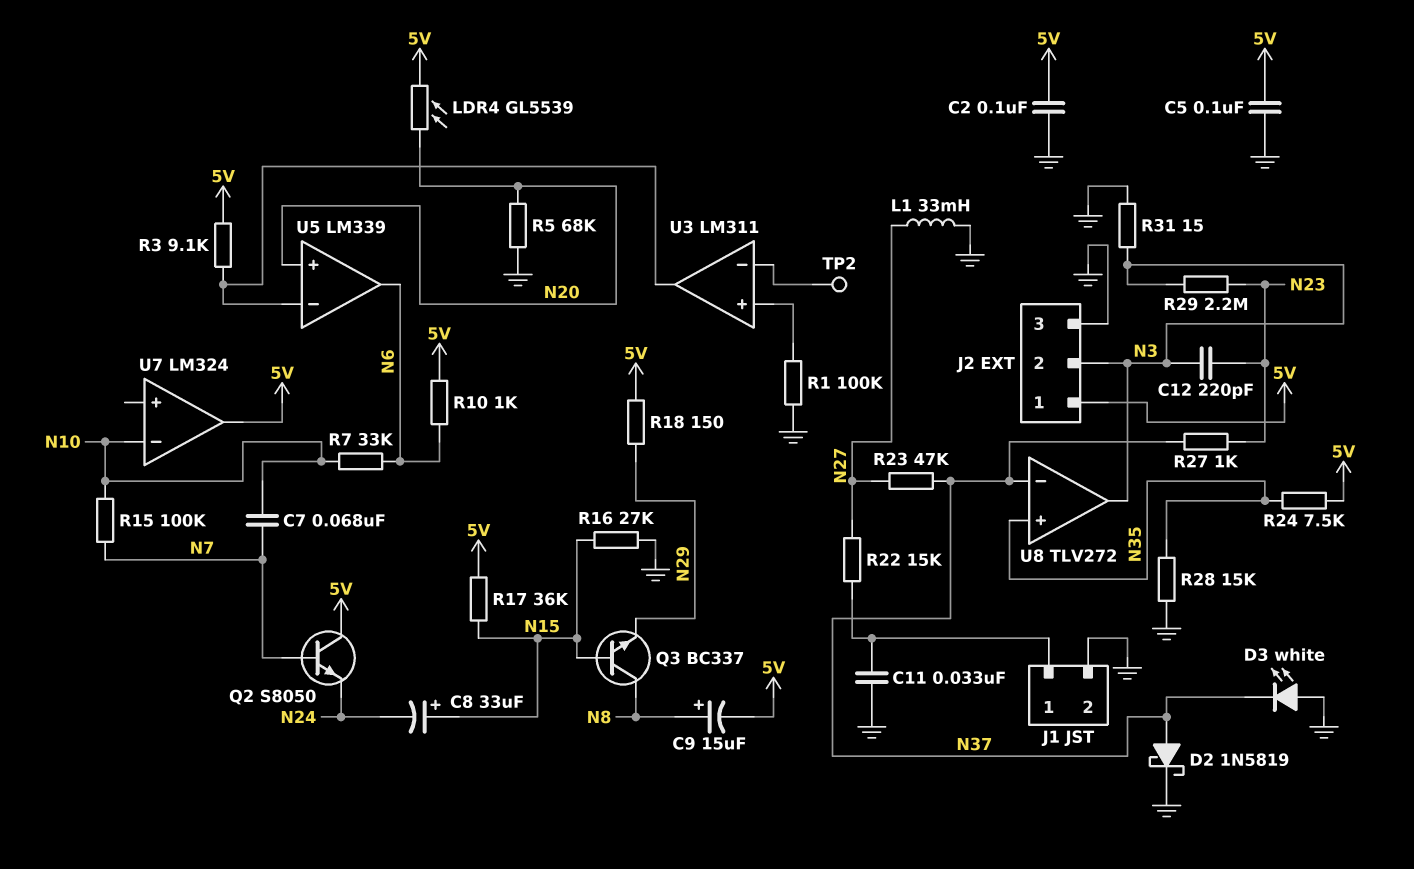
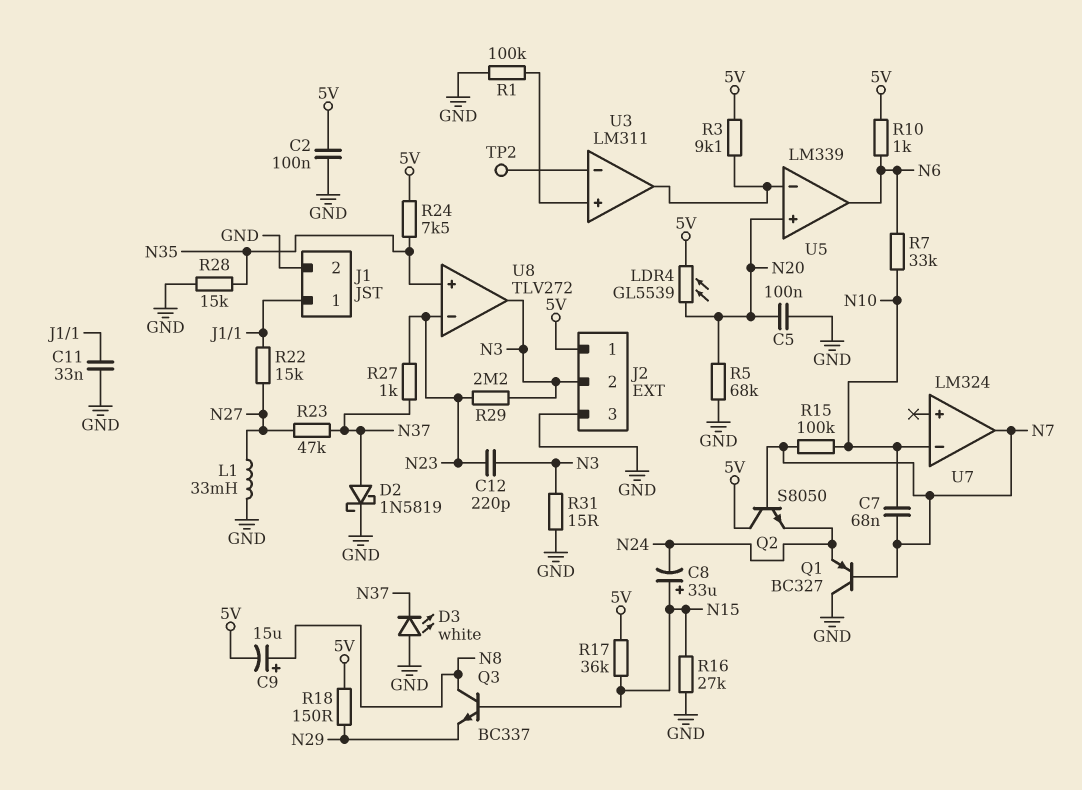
C5: 100nF (5V, GND) -> 100nF (GND, N20)
Q1: none -> PNP BC327 (B N7, C GND, E N24)
U7 pin out: 5V -> N7
U8 pin in-: N37 -> N23

